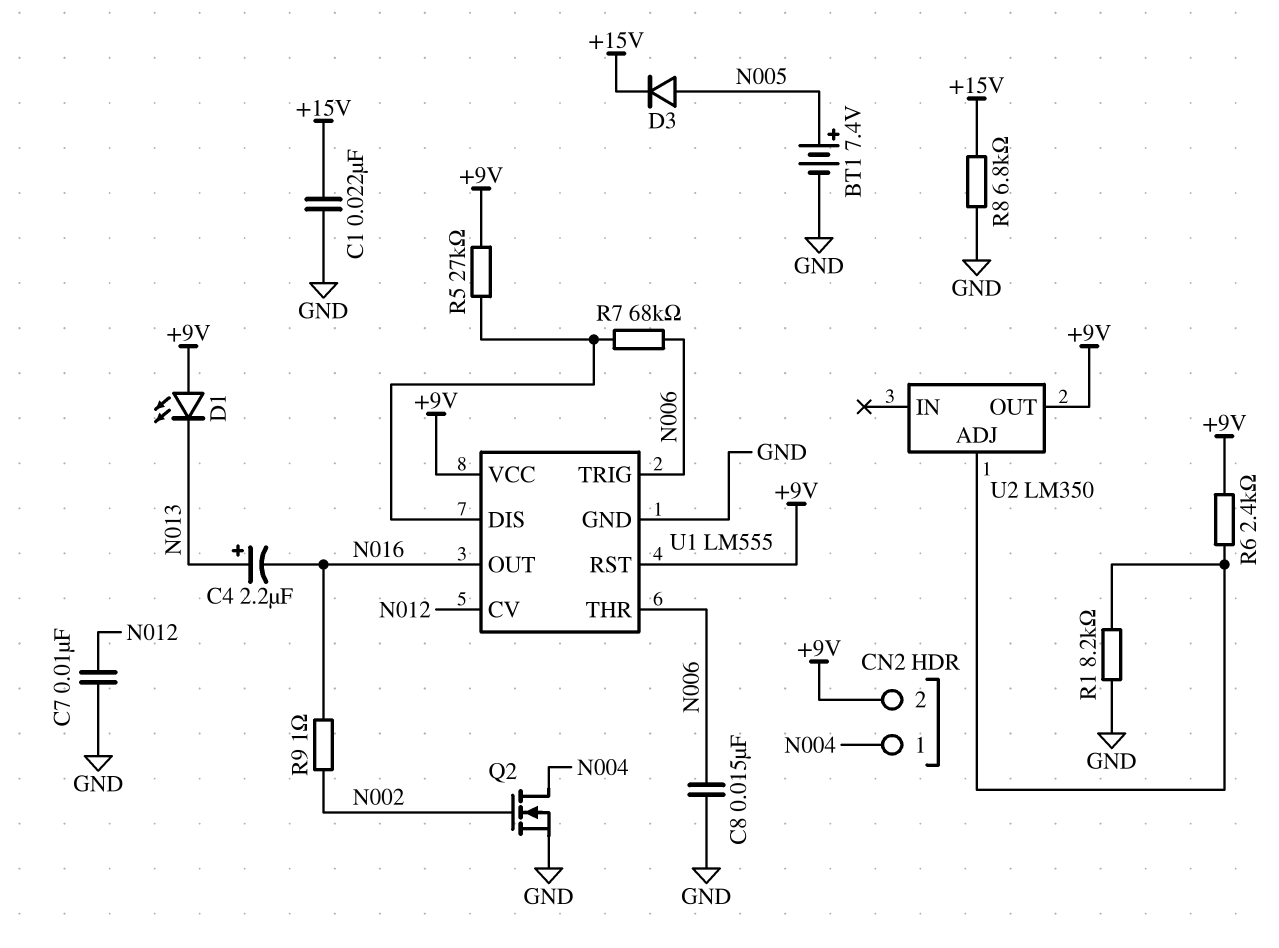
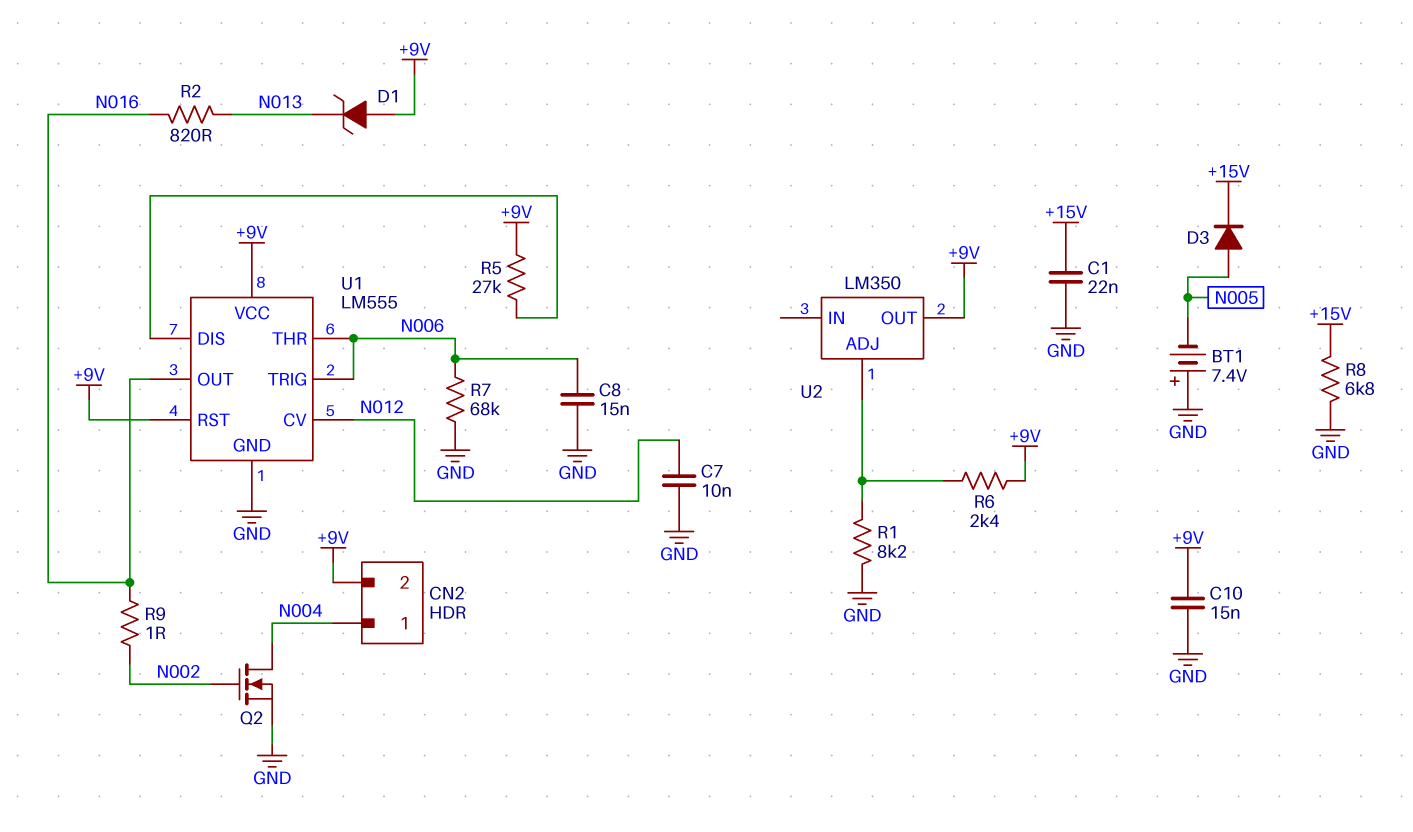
BT1: 7.4V (plus N005, minus GND) -> 7.4V (plus GND, minus N005)
C4: 2.2uF (plus N013, minus N016) -> none
C10: none -> 15nF (+9V, GND)
D1: LED (A +9V, K N013) -> zener (A +9V, K N013)
R2: none -> 820 (N013, N016)
R7: 68k (N006, U1/DIS) -> 68k (GND, N006)

